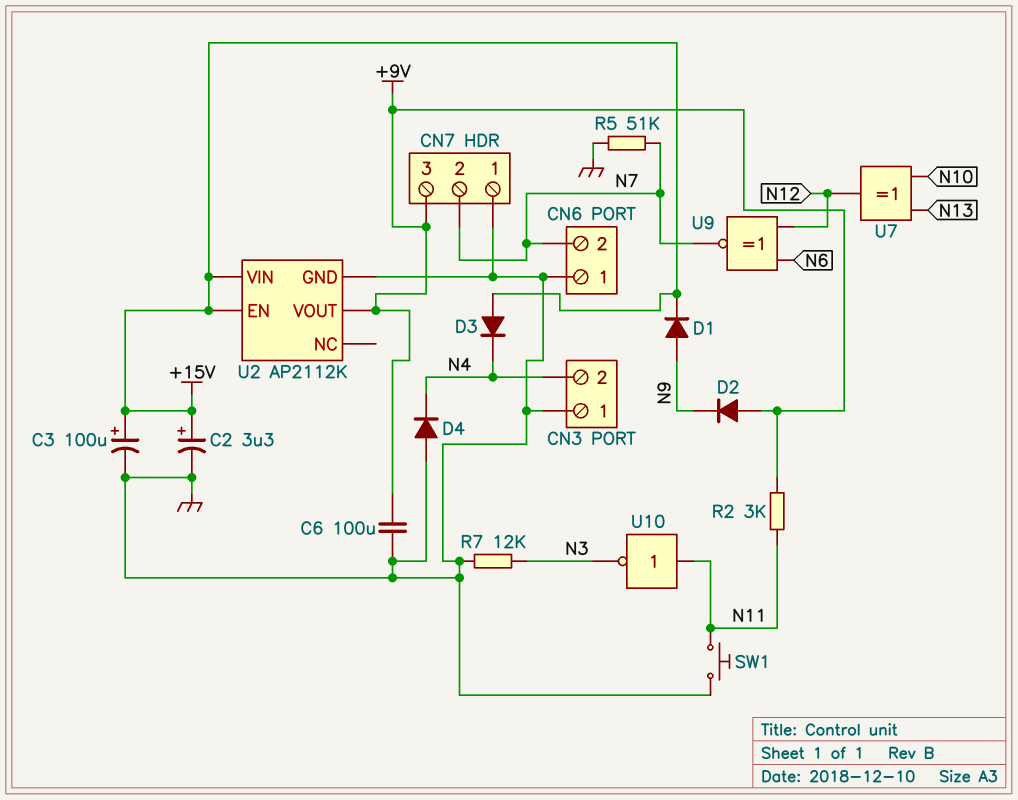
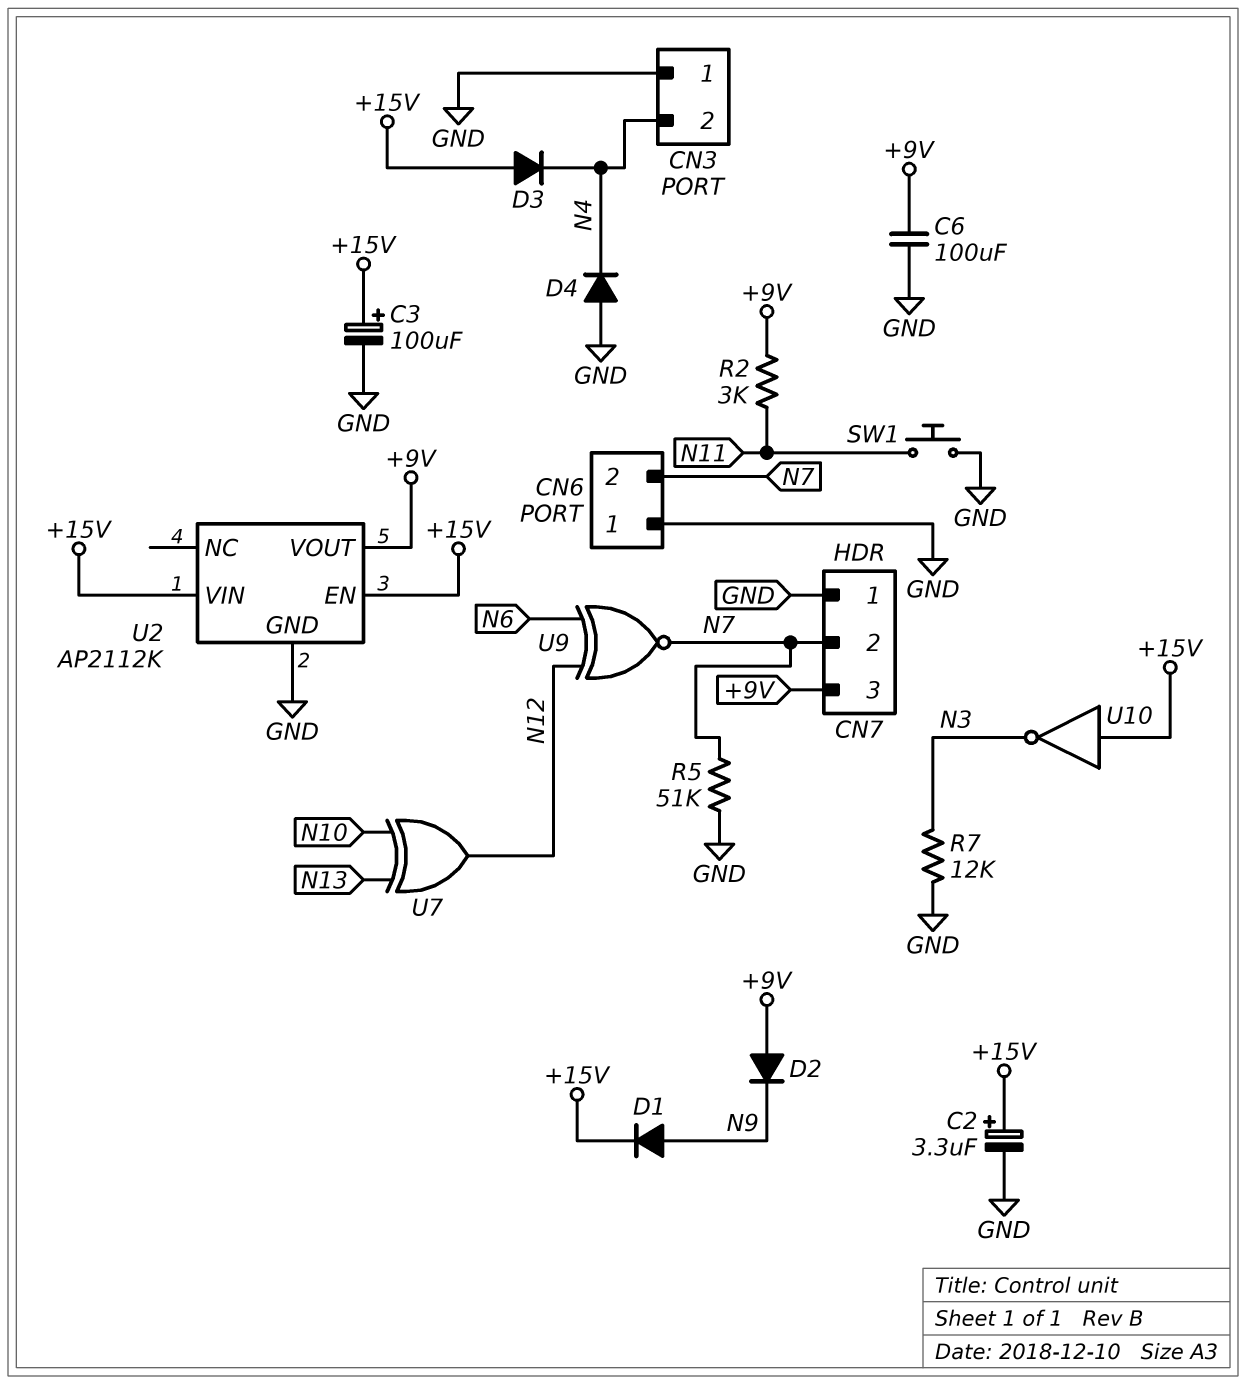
U10: NOT (in N11, out N3) -> NOT (in +15V, out N3)

